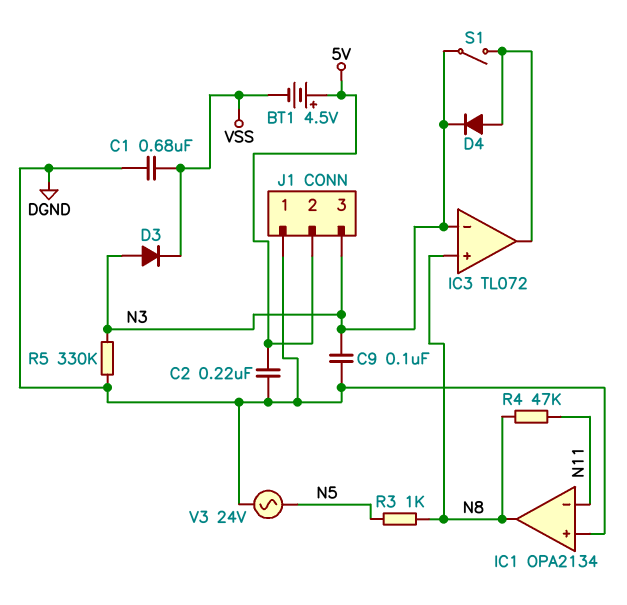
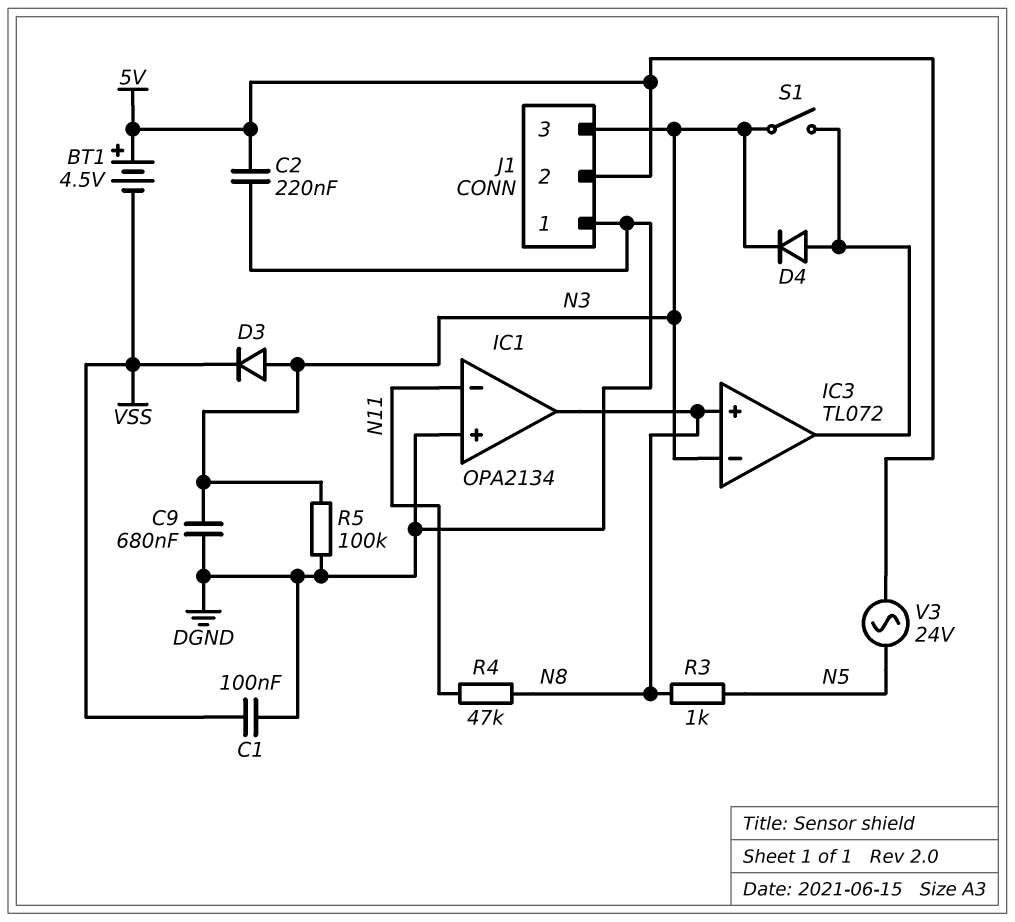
C1: 680nF (DGND, VSS) -> 100nF (DGND, VSS)
C9: 100nF (DGND, N3) -> 680nF (DGND, N3)
R5: 330k (DGND, N3) -> 100k (DGND, N3)
V3: AC 24V (DGND, N5) -> AC 24V (5V, N5)

